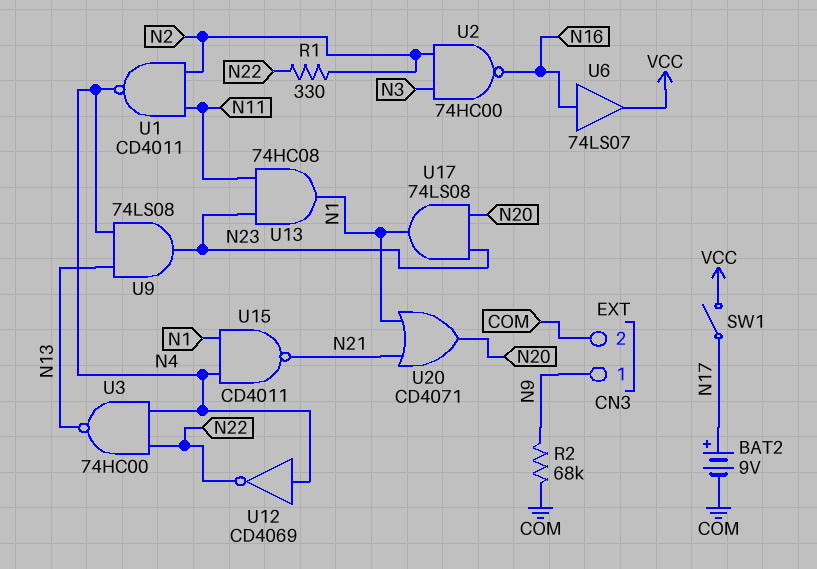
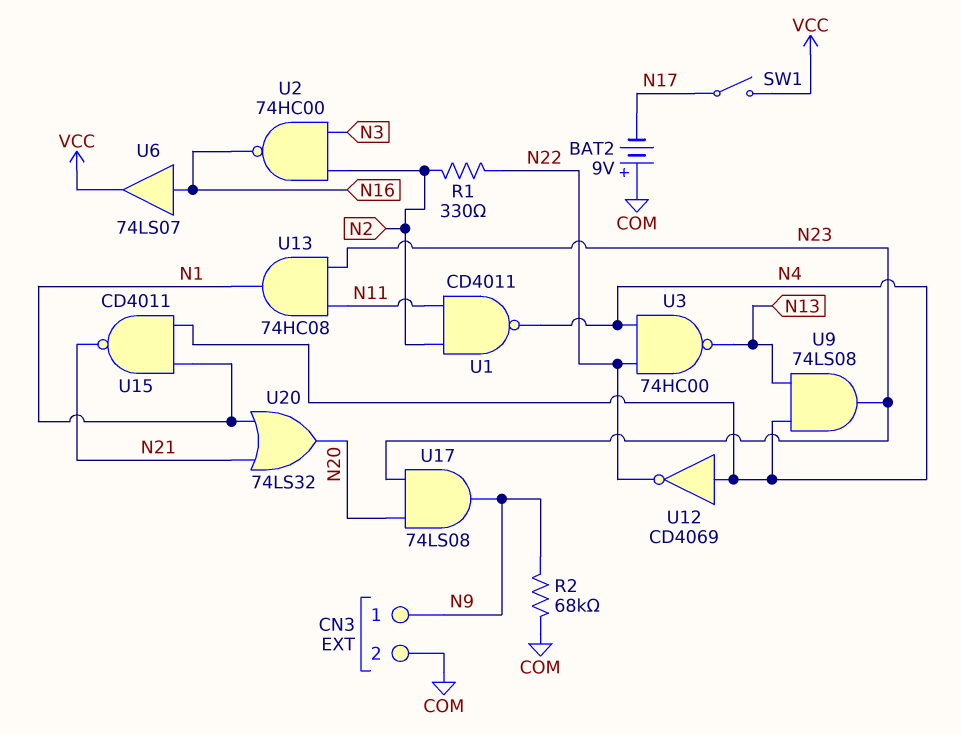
BAT2: 9V (plus N17, minus COM) -> 9V (plus COM, minus N17)
U17: AND 74LS08 (in N20, in N23, out N1) -> AND 74LS08 (in N20, in N23, out N9)
U20: OR CD4071 (in N1, in N21, out N20) -> OR 74LS32 (in N1, in N21, out N20)

